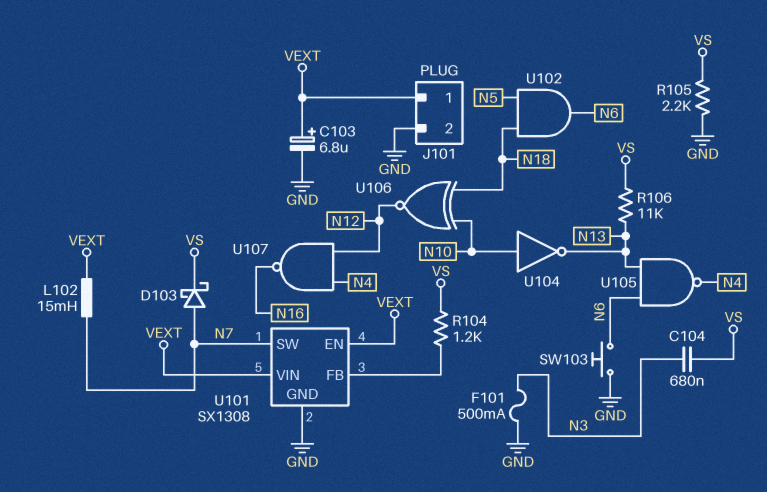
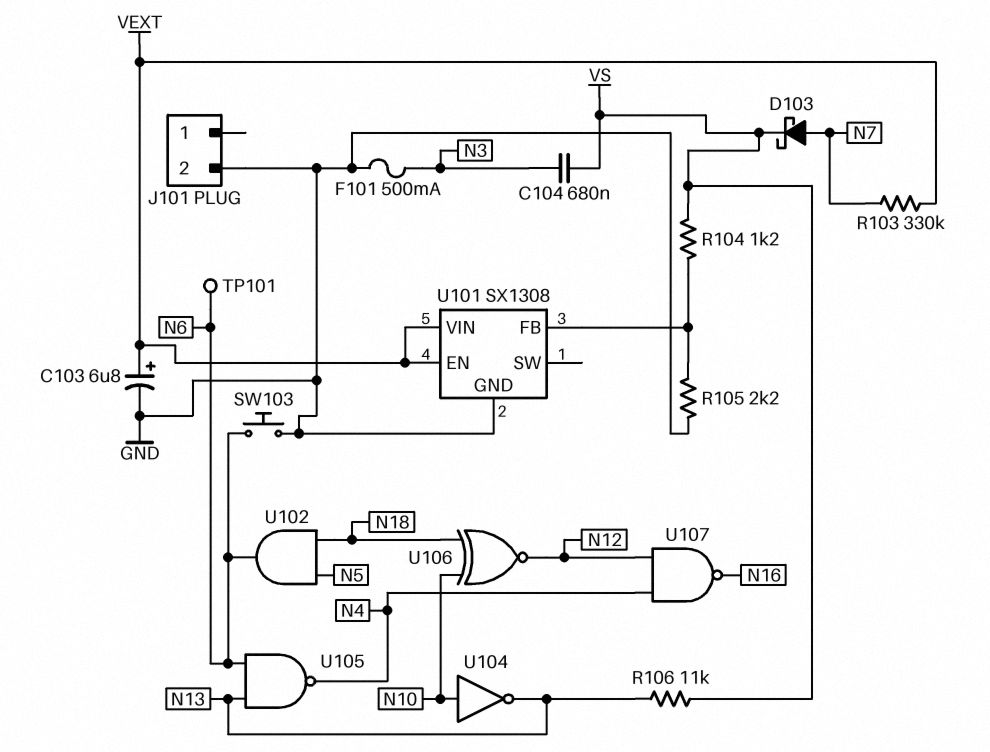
J101 pin 1: VEXT -> none
L102: 15mH (N7, VEXT) -> none
R103: none -> 330k (N7, VEXT)
R105: 2.2k (GND, VS) -> 2.2k (GND, U101/FB)
TP101: none -> test point (N6)
U101 pin SW: N7 -> none

